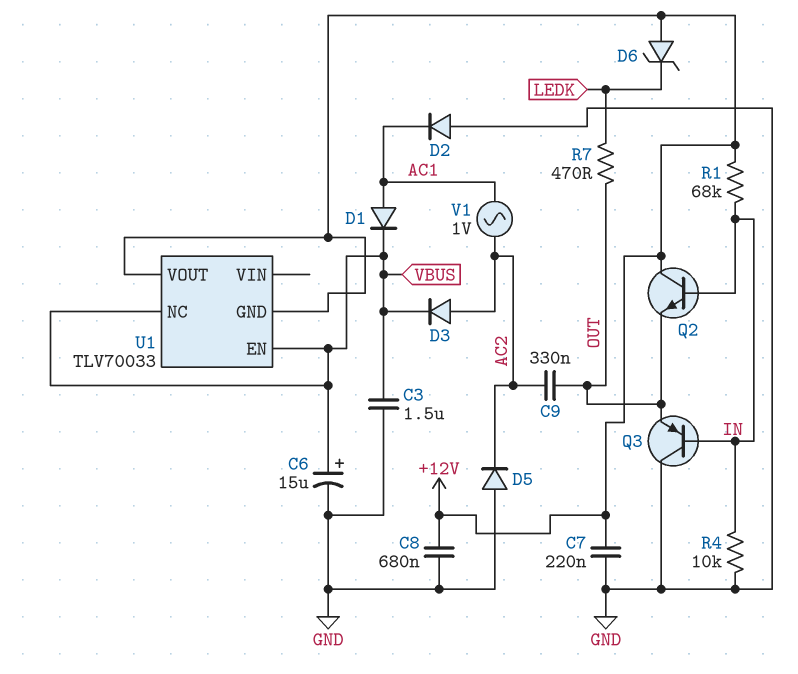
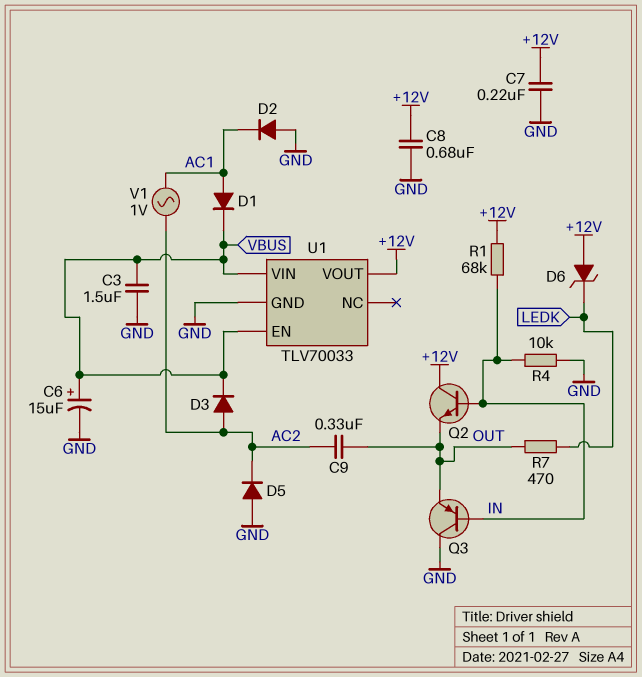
U1 pin GND: +12V -> GND
U1 pin NC: VBUS -> none
U1 pin VIN: none -> VBUS

